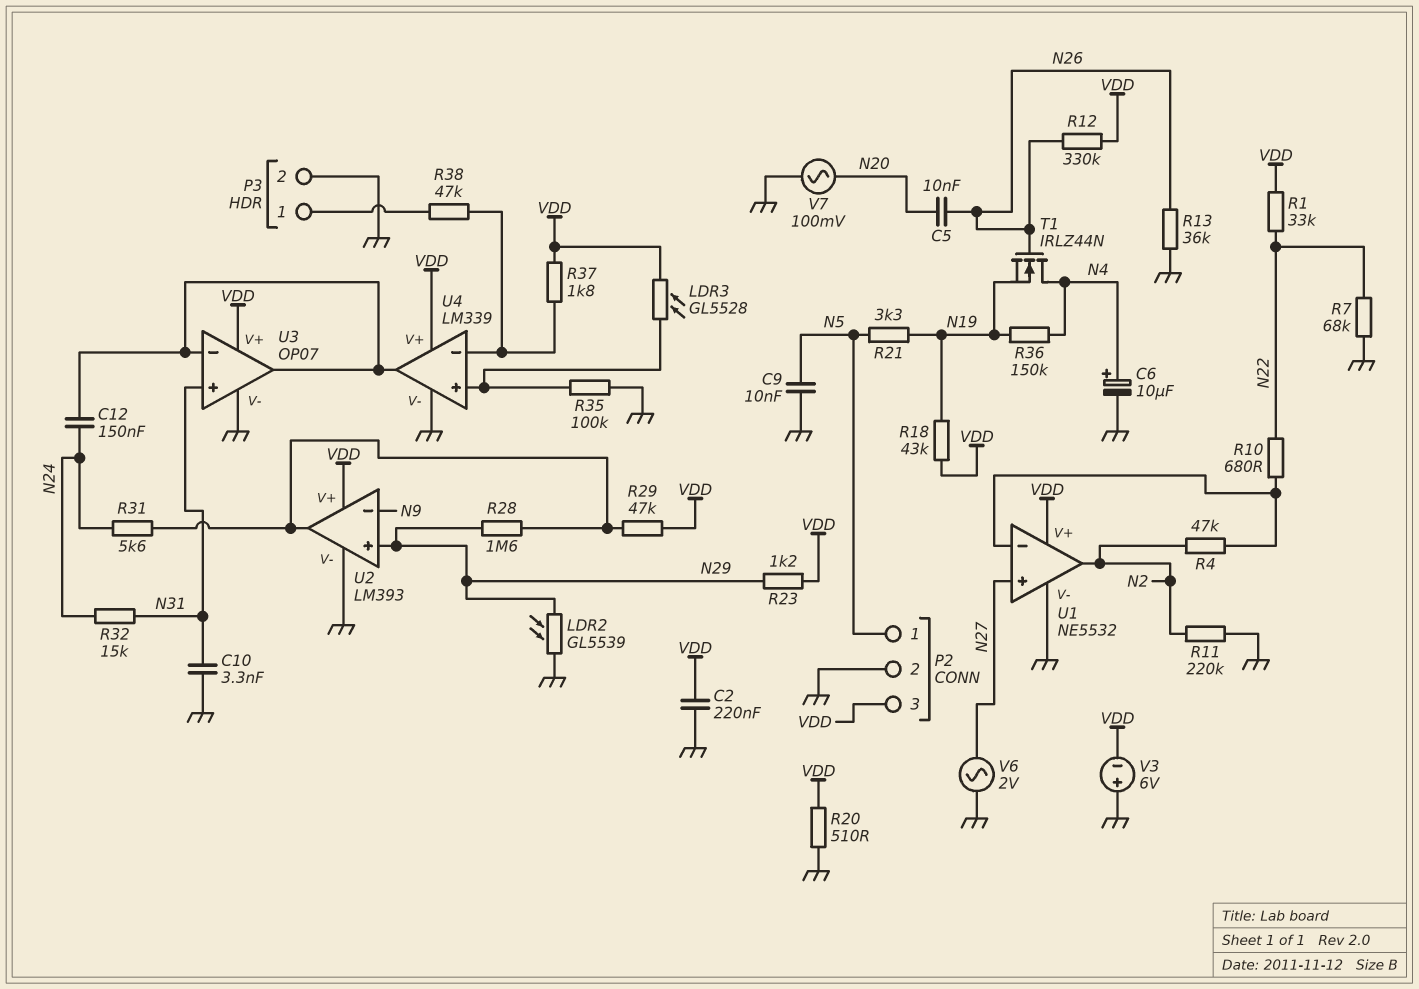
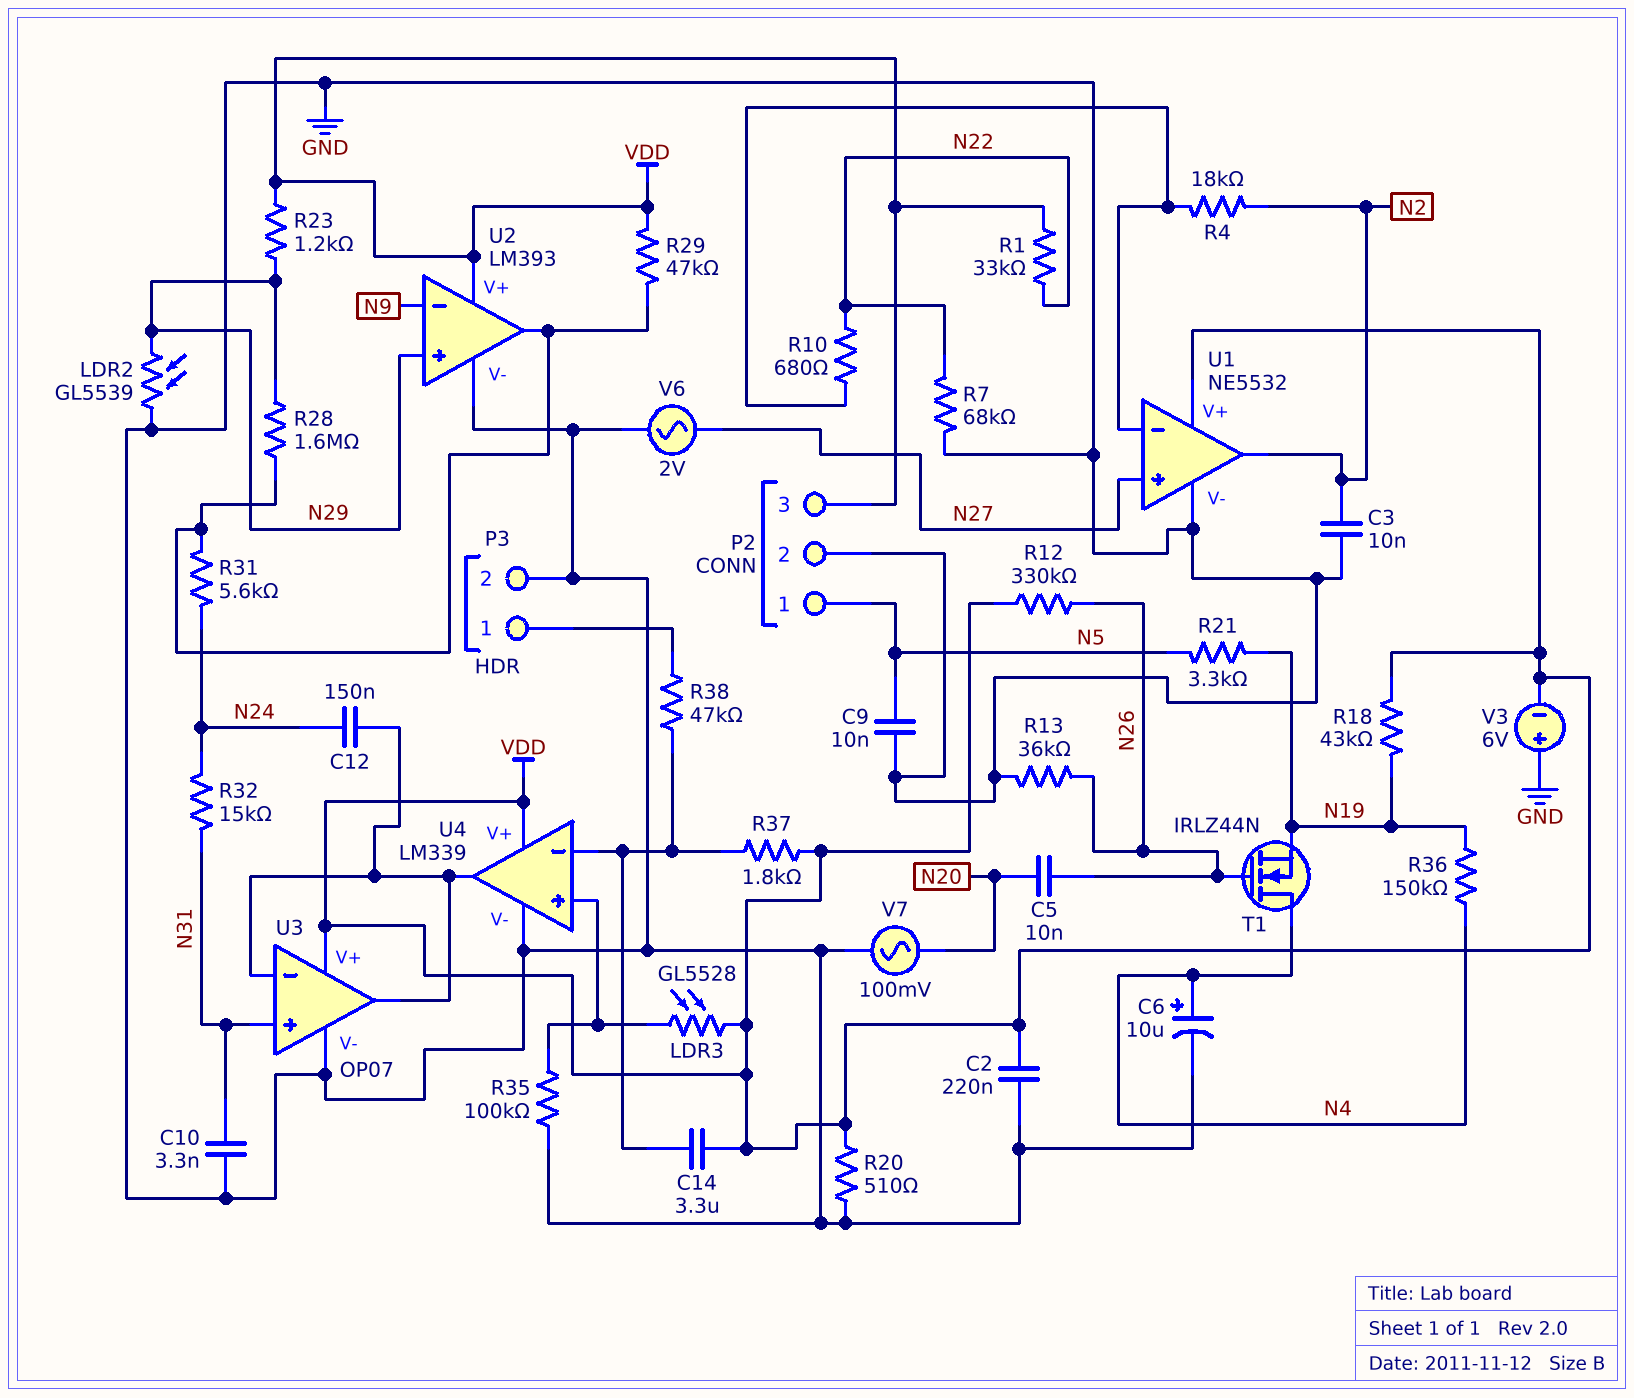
C3: none -> 10nF (GND, N2)
C14: none -> 3.3uF (U4/in-, VDD)
R4: 47k (N2, U1/in-) -> 18k (N2, U1/in-)
R11: 220k (GND, N2) -> none

